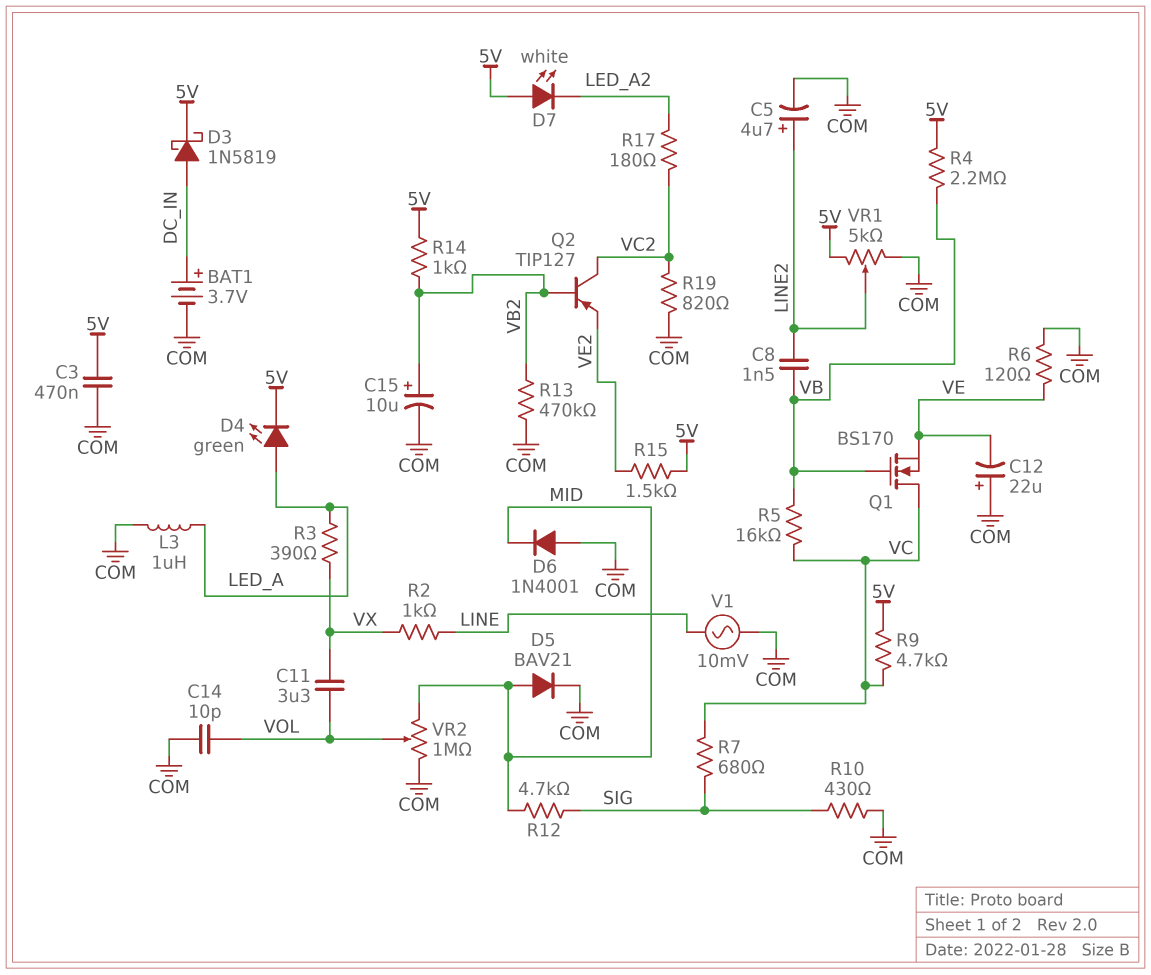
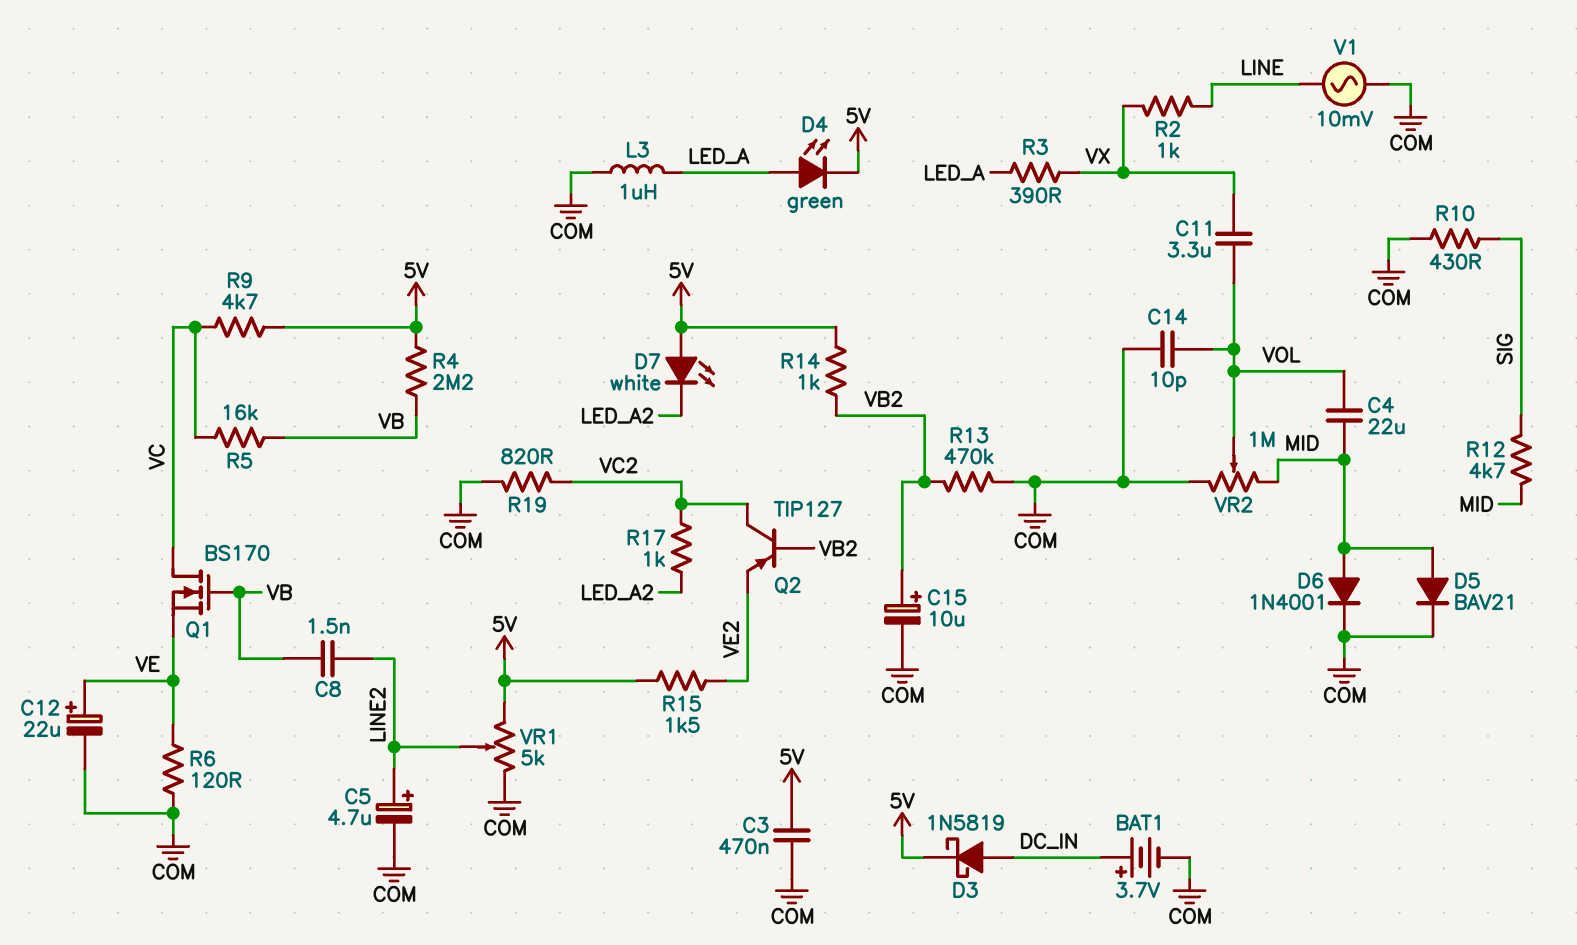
C4: none -> 22uF (MID, VOL)
C12: 22uF (plus COM, minus VE) -> 22uF (plus VE, minus COM)
D6: diode 1N4001 (A COM, K MID) -> diode 1N4001 (A MID, K COM)
R7: 680 (SIG, VC) -> none
R17: 180 (LED_A2, VC2) -> 1k (LED_A2, VC2)

